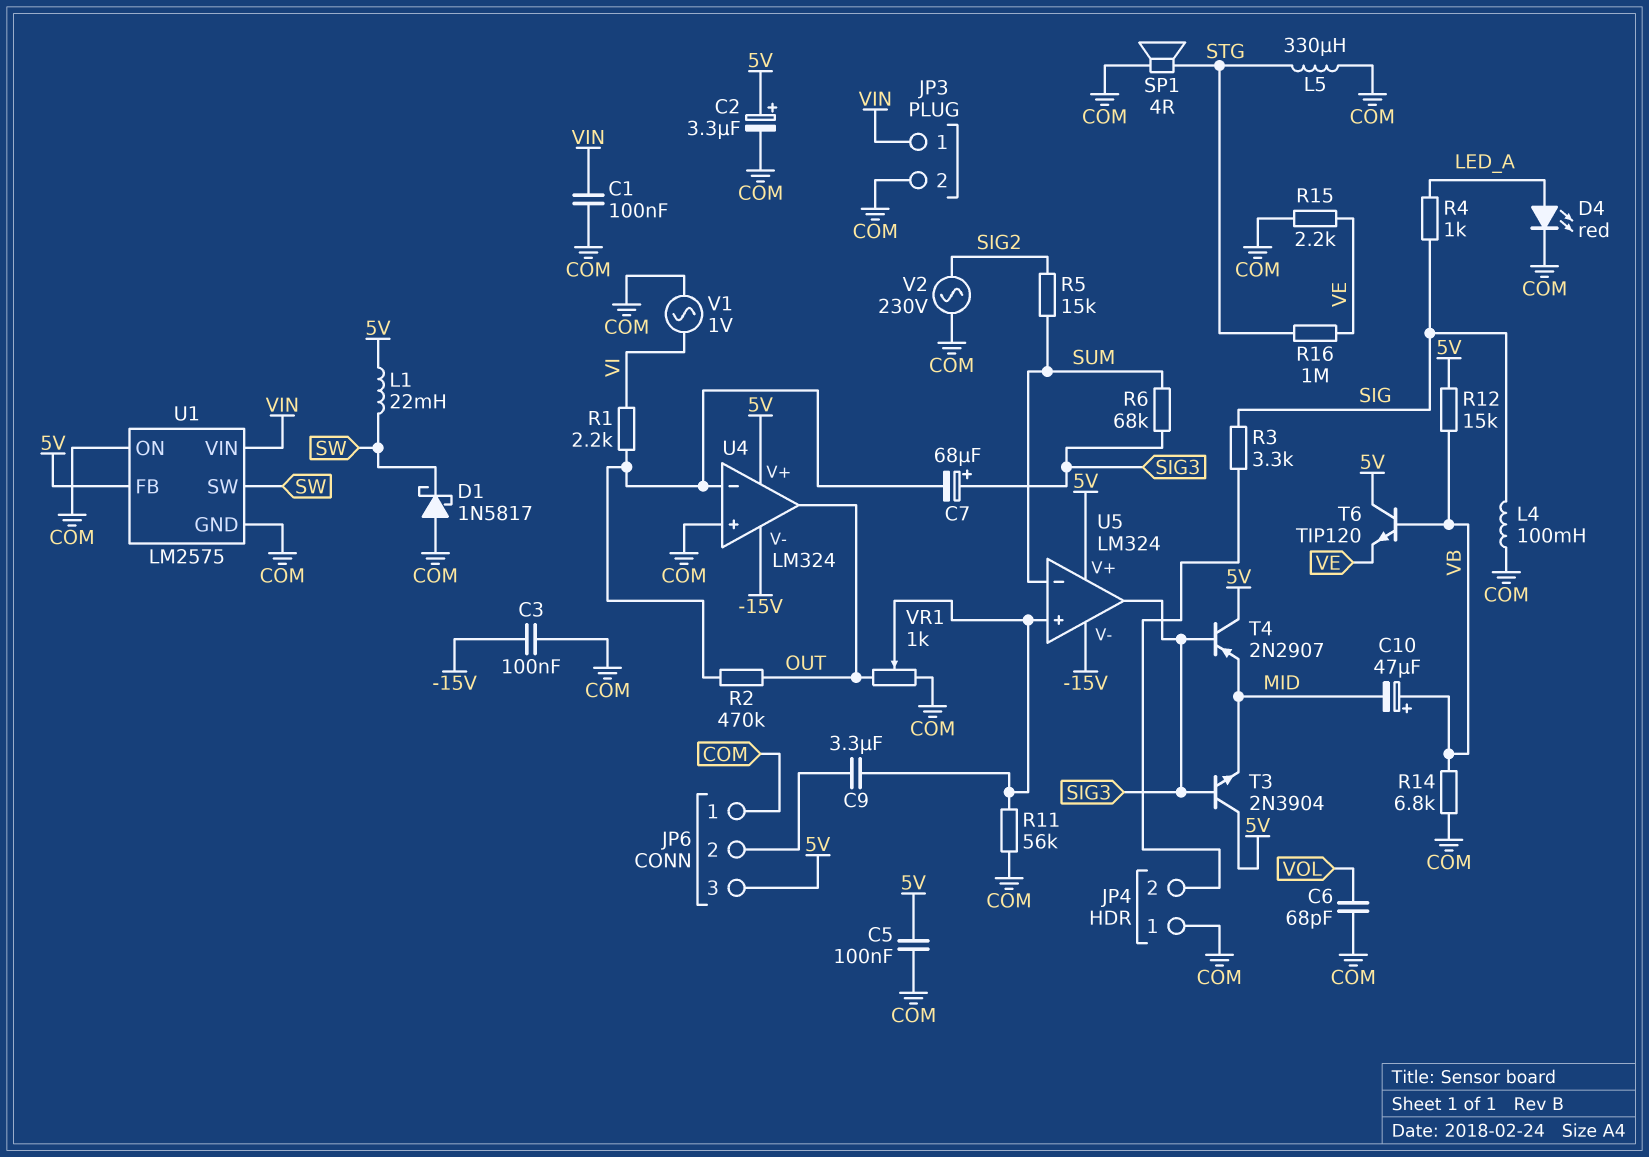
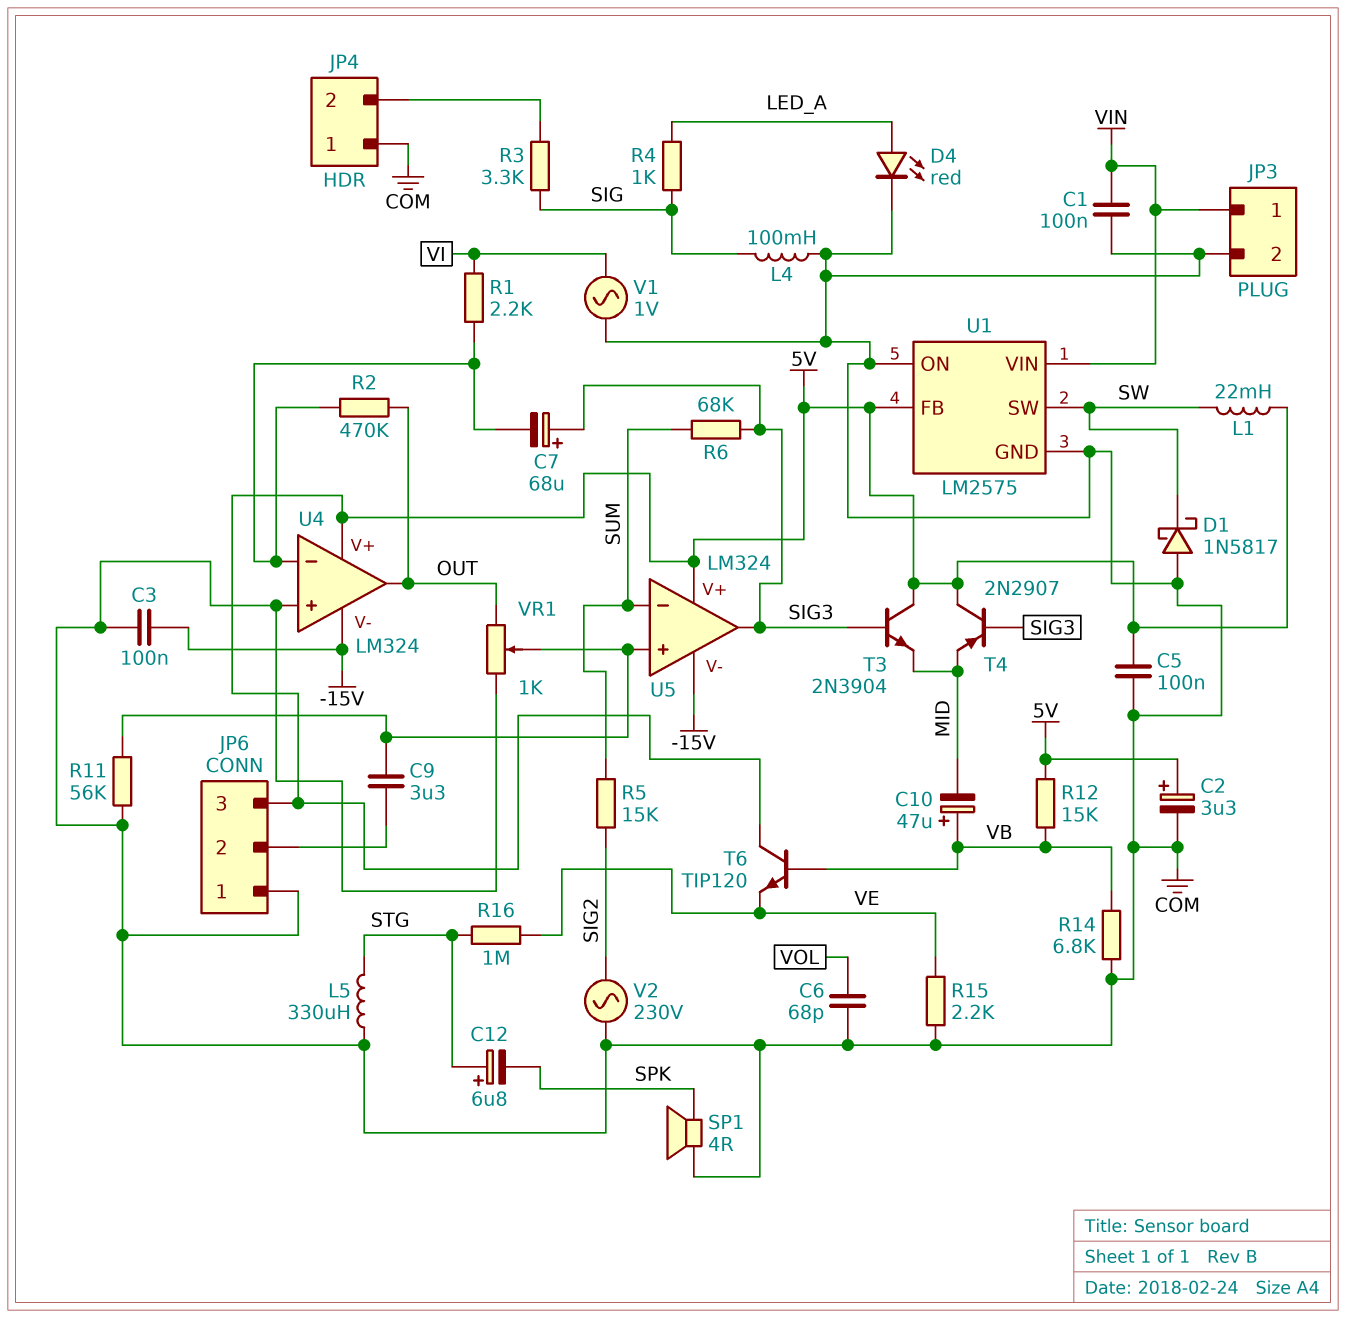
C12: none -> 6.8uF (plus STG, minus SPK)
SP1: speaker 4R (COM, STG) -> speaker 4R (COM, SPK)

